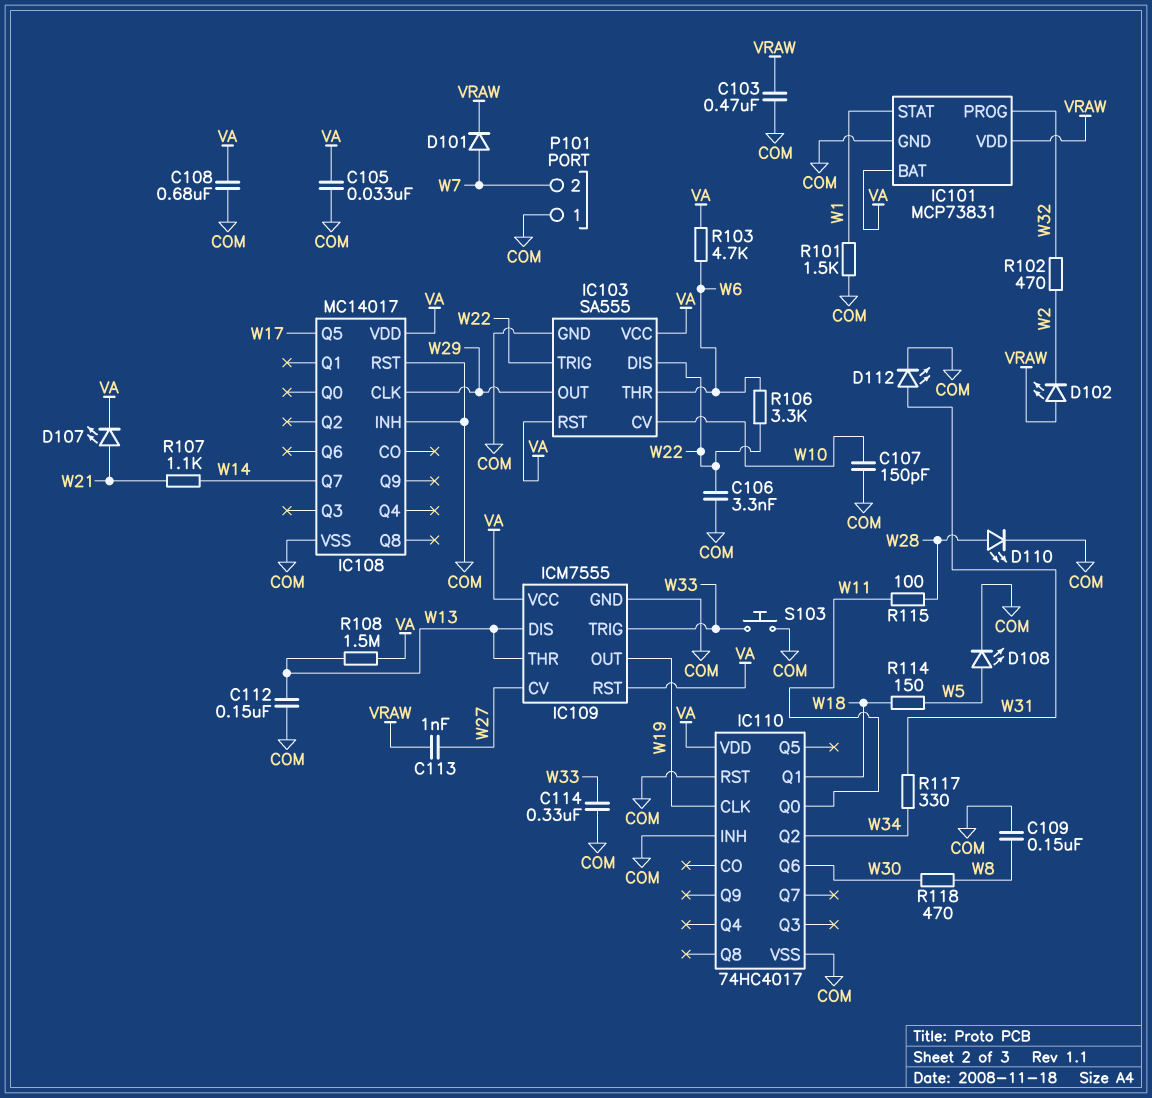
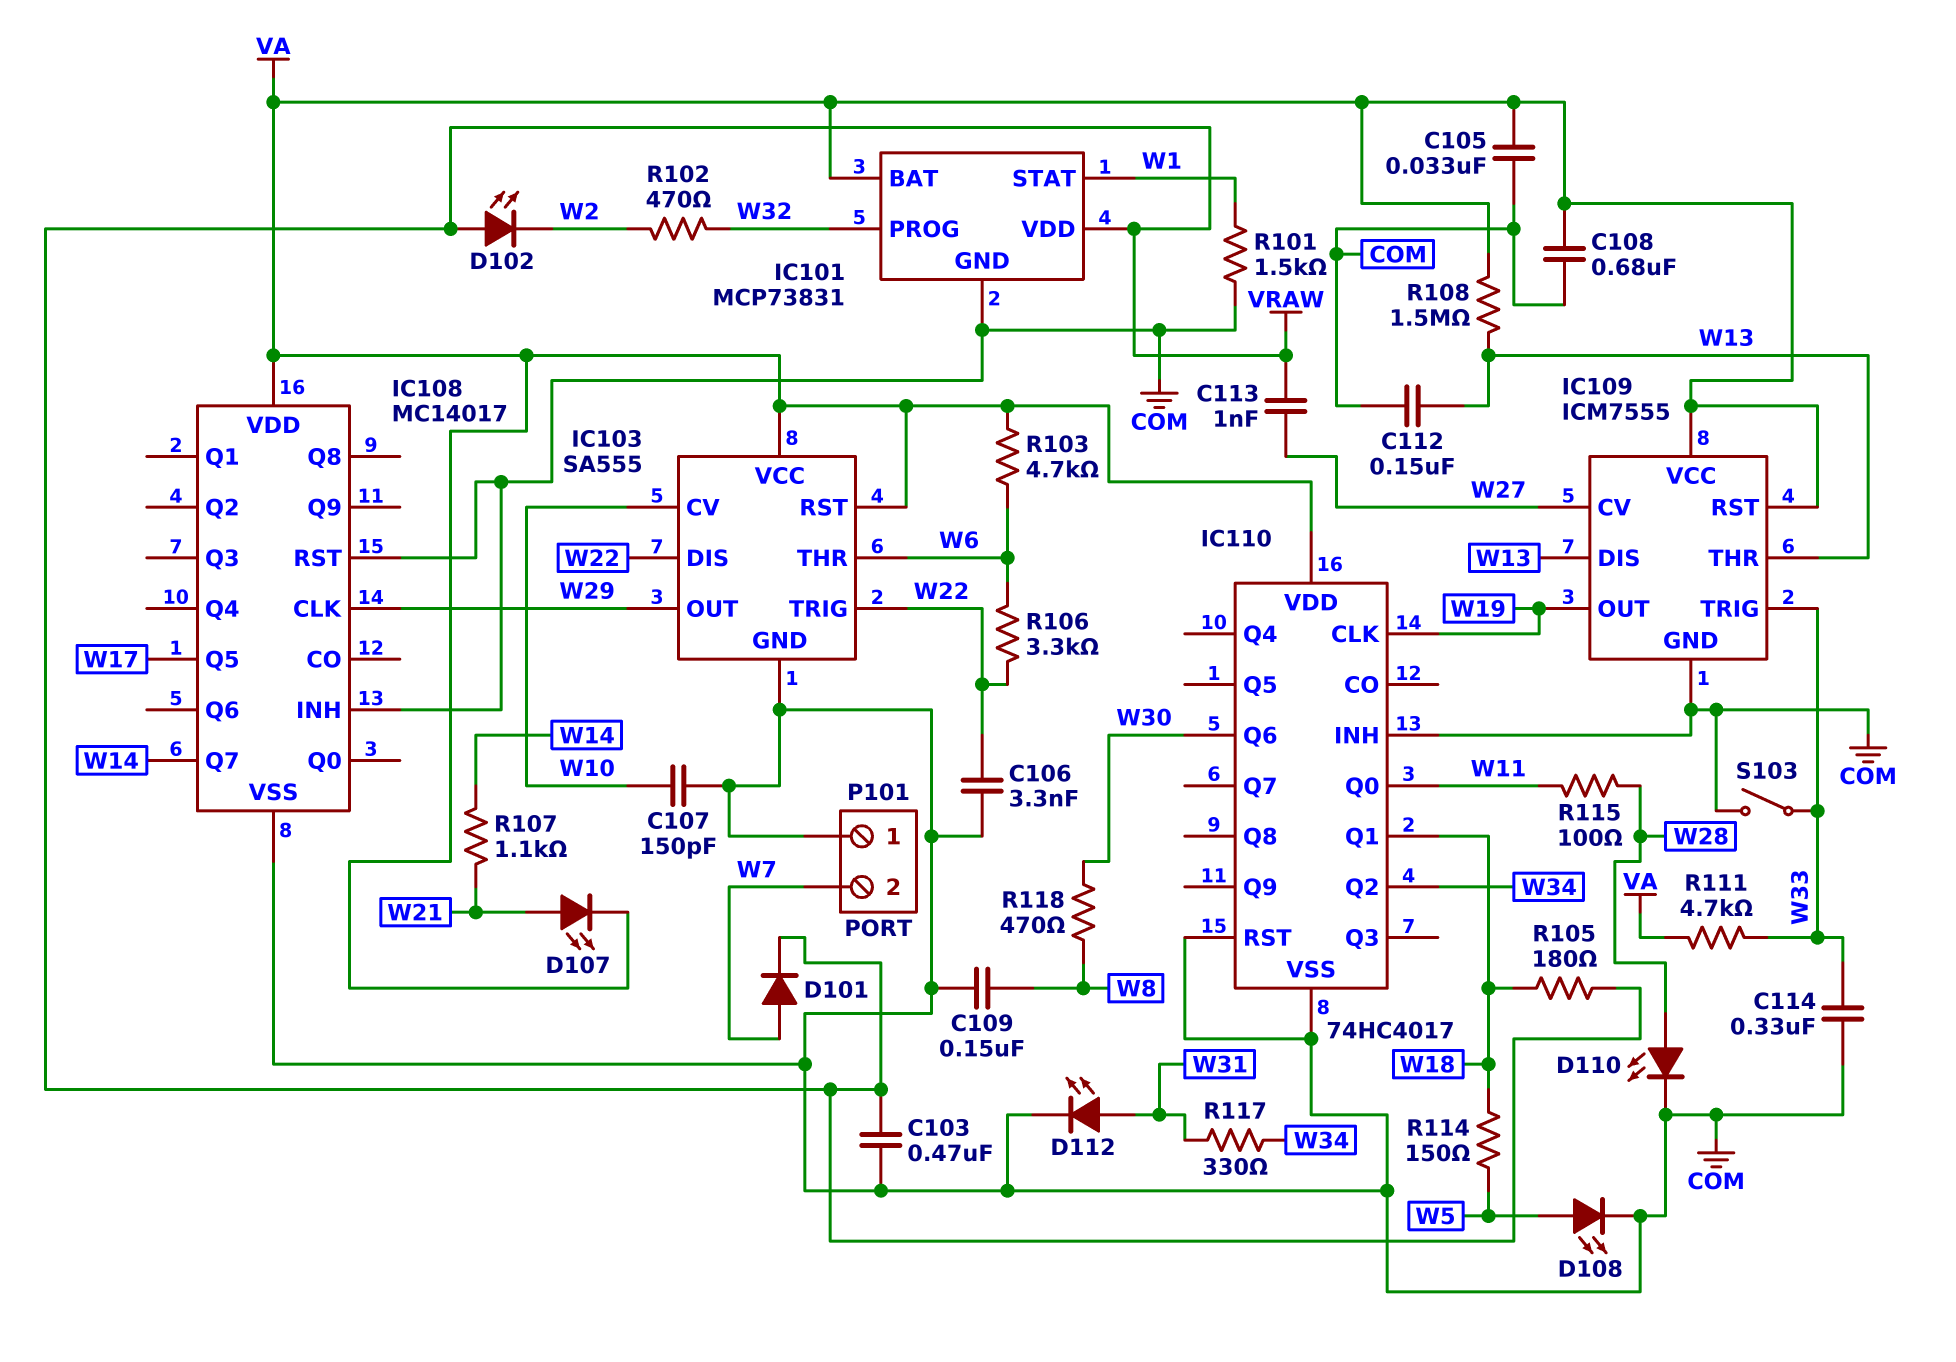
R105: none -> 180 (VRAW, W18)
R111: none -> 4.7k (VA, W33)
S103: button (COM, W33) -> switch (COM, W33)

